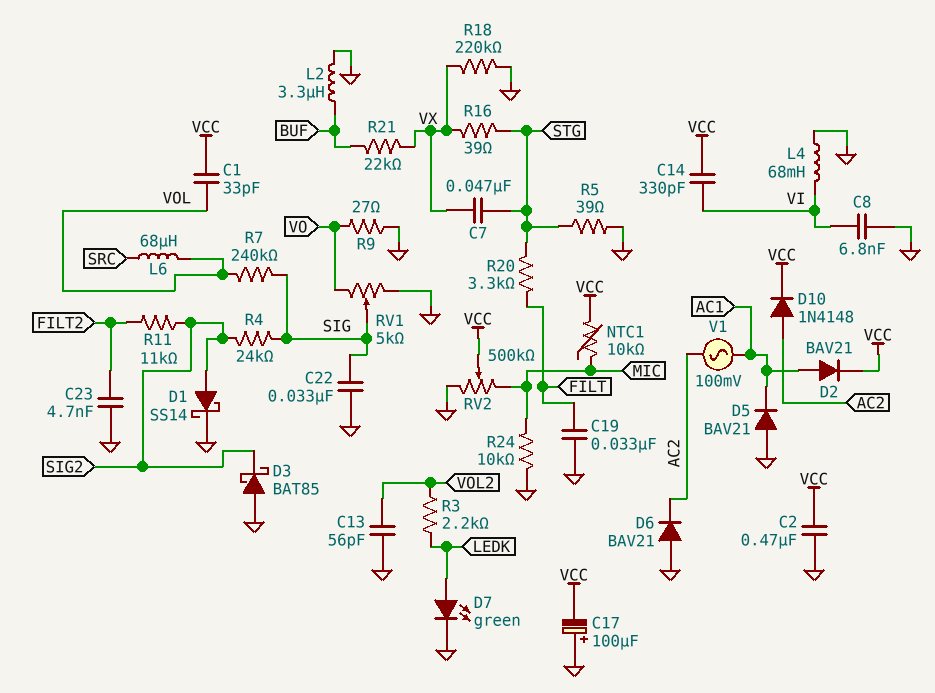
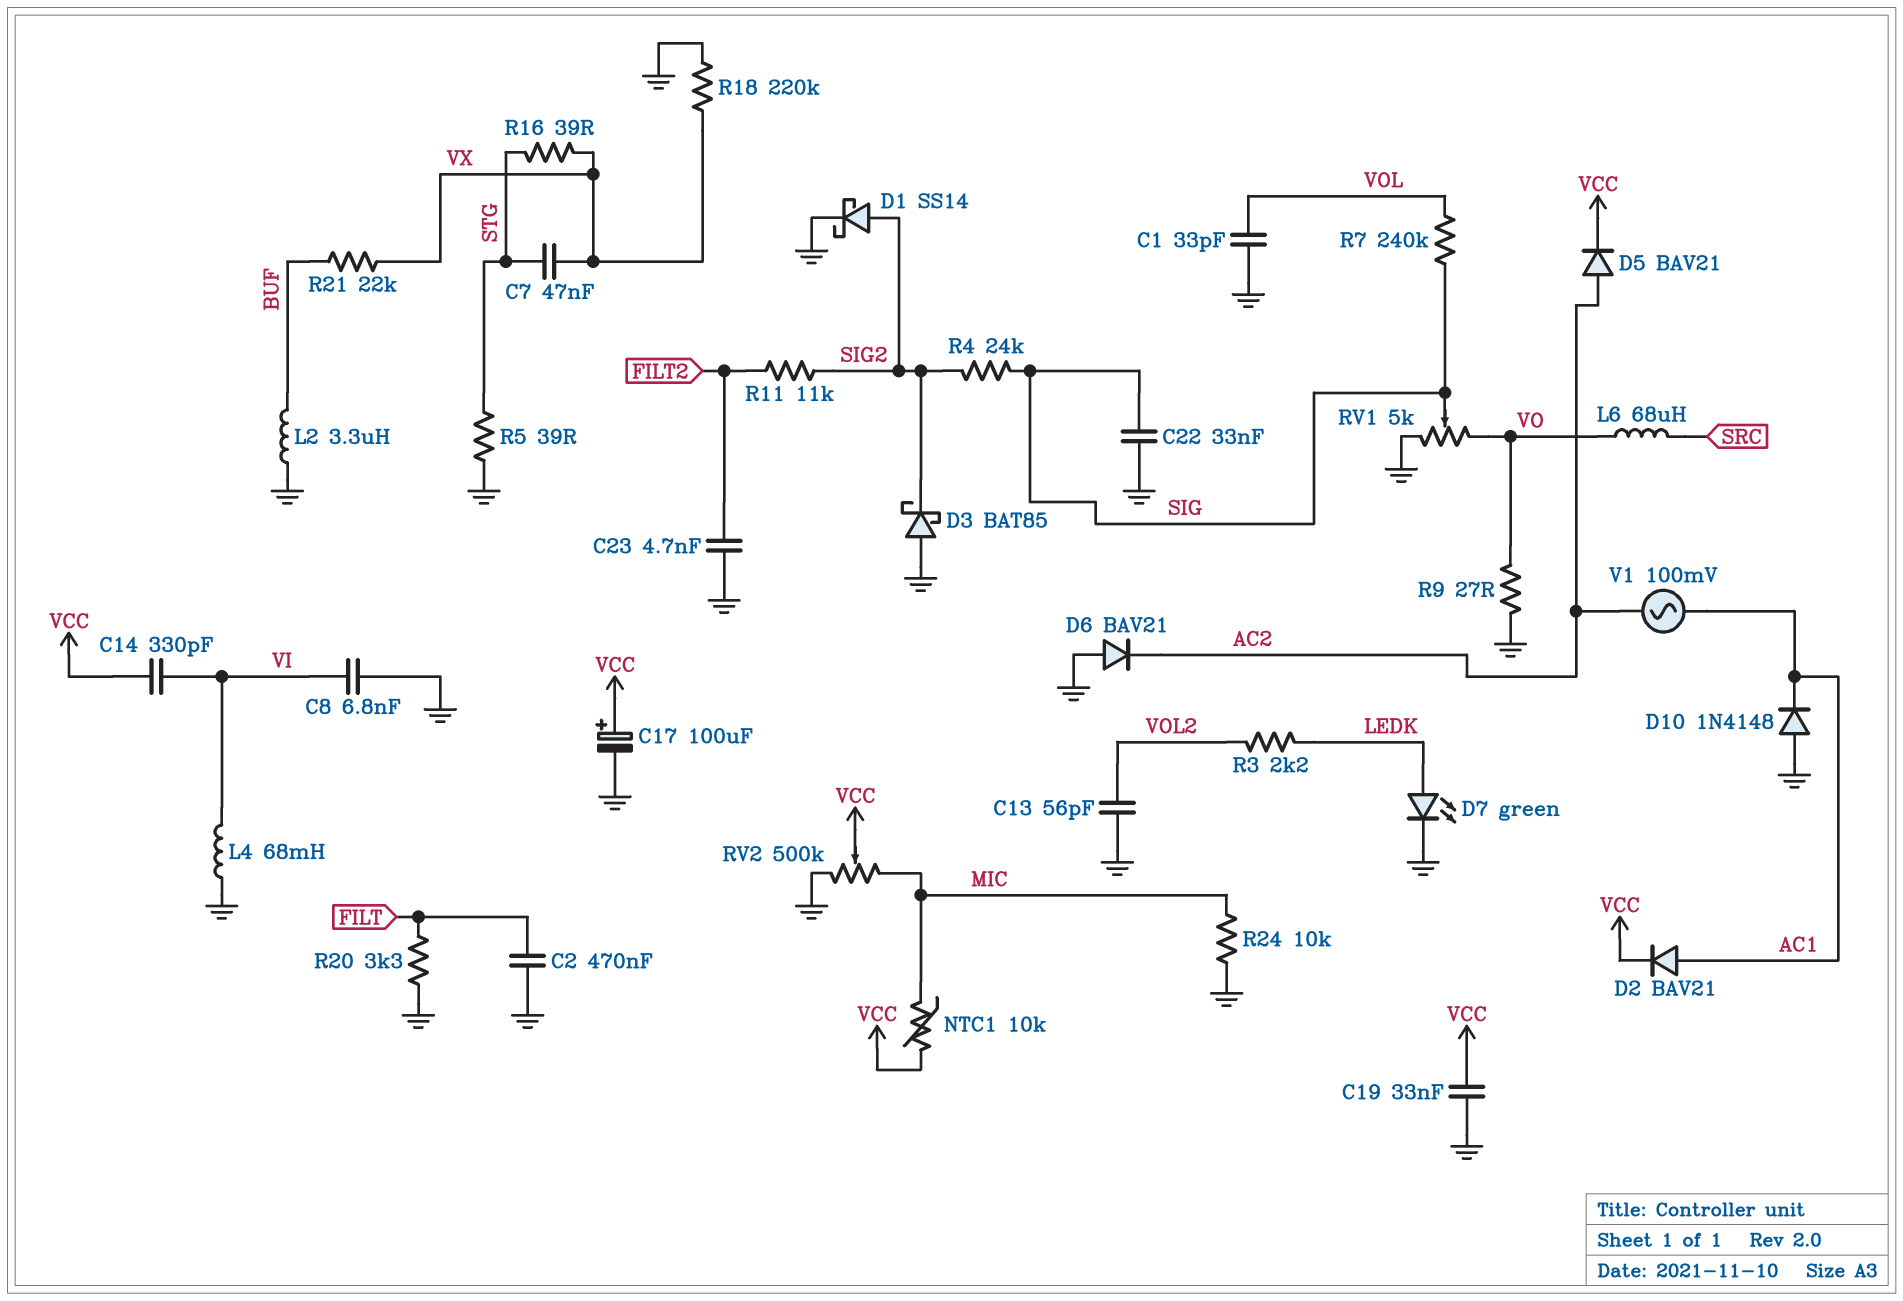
C1: 33pF (VCC, VOL) -> 33pF (GND, VOL)
C2: 470nF (GND, VCC) -> 470nF (FILT, GND)
C17: 100uF (plus GND, minus VCC) -> 100uF (plus VCC, minus GND)
C19: 33nF (FILT, GND) -> 33nF (GND, VCC)
D5: diode BAV21 (A GND, K AC1) -> diode BAV21 (A AC2, K VCC)
D10: diode 1N4148 (A AC2, K VCC) -> diode 1N4148 (A GND, K AC1)
L6: 68uH (SRC, VOL) -> 68uH (SRC, VO)
R20: 3.3k (FILT, STG) -> 3.3k (FILT, GND)

